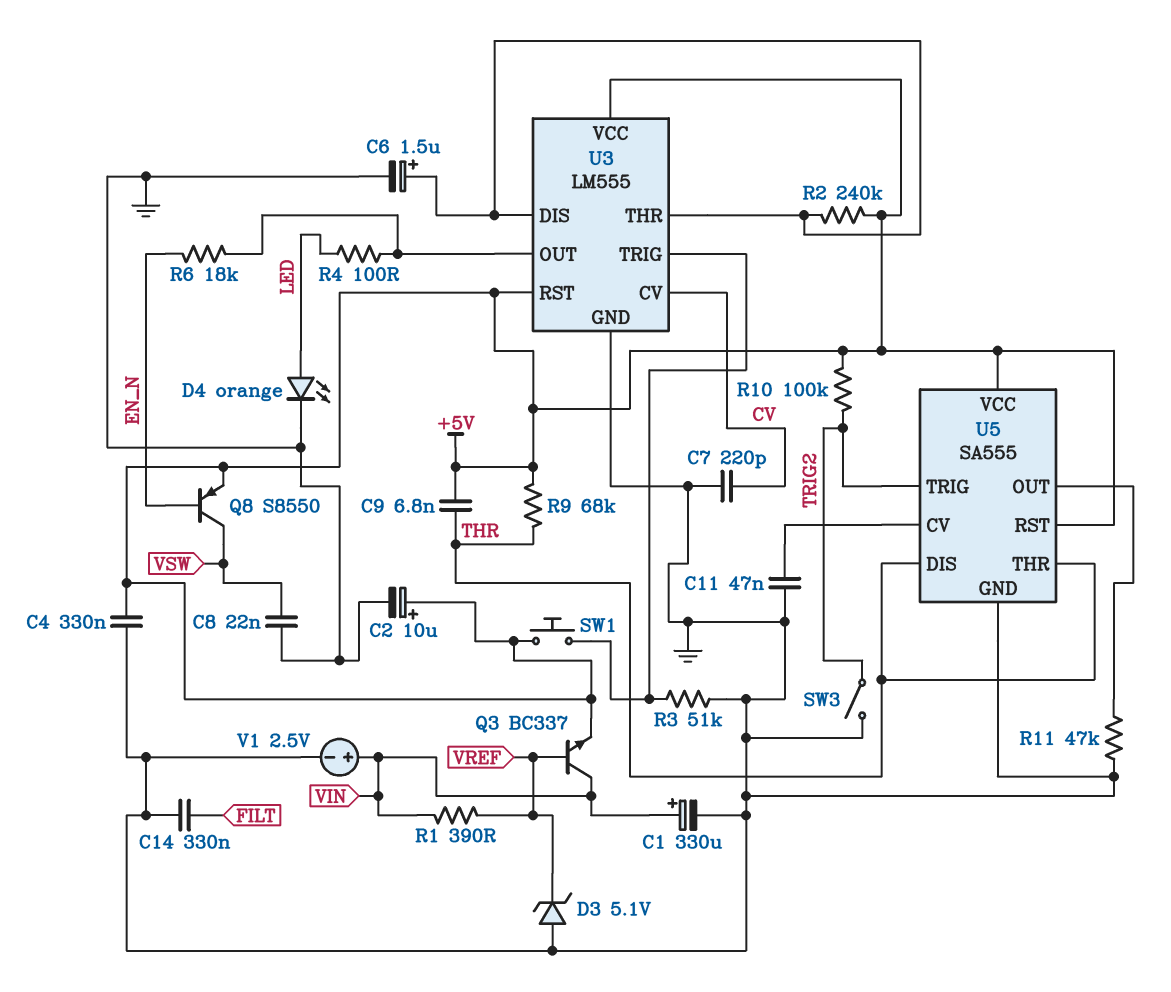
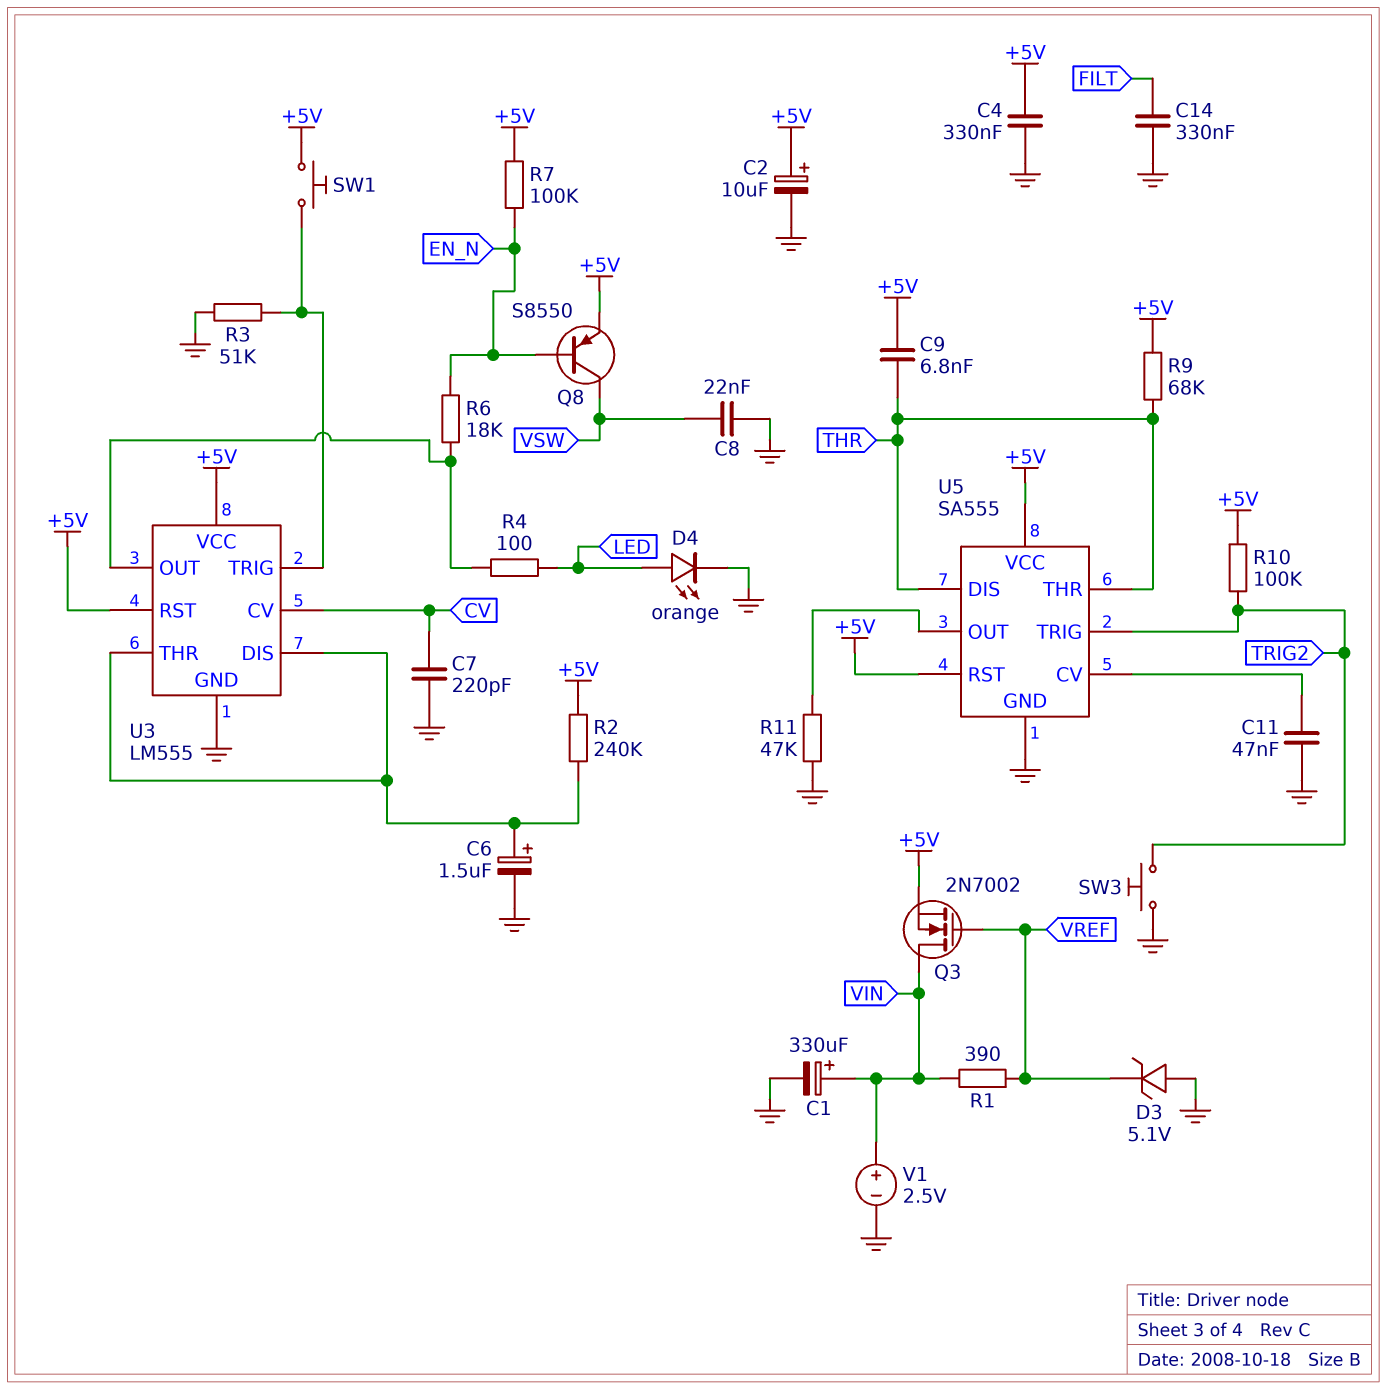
Q3: NPN BC337 (B VREF, C VIN, E +5V) -> NMOS 2N7002 (G VREF, D VIN, S +5V)
R7: none -> 100k (+5V, EN_N)
SW3: switch (GND, TRIG2) -> button (GND, TRIG2)

